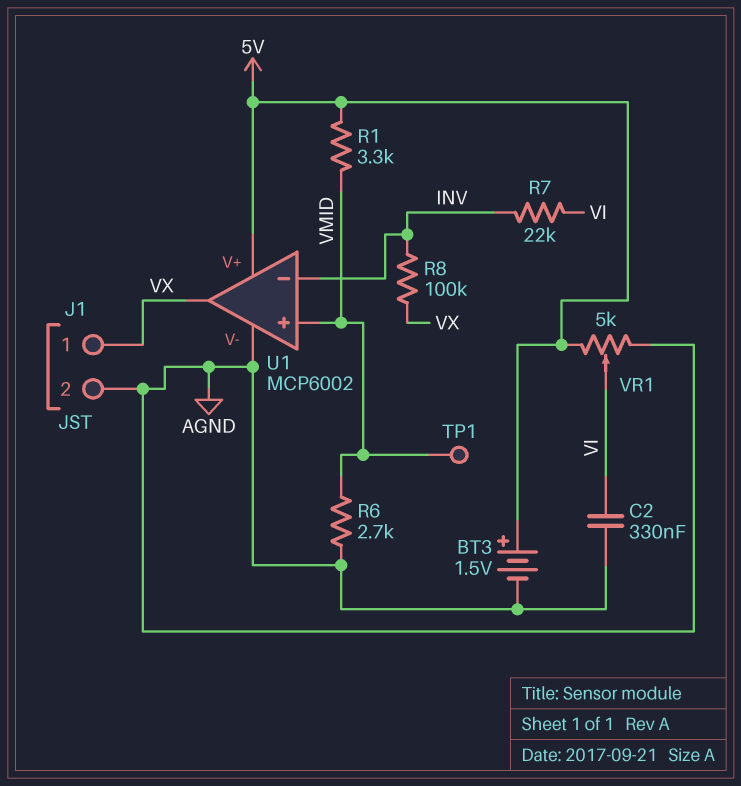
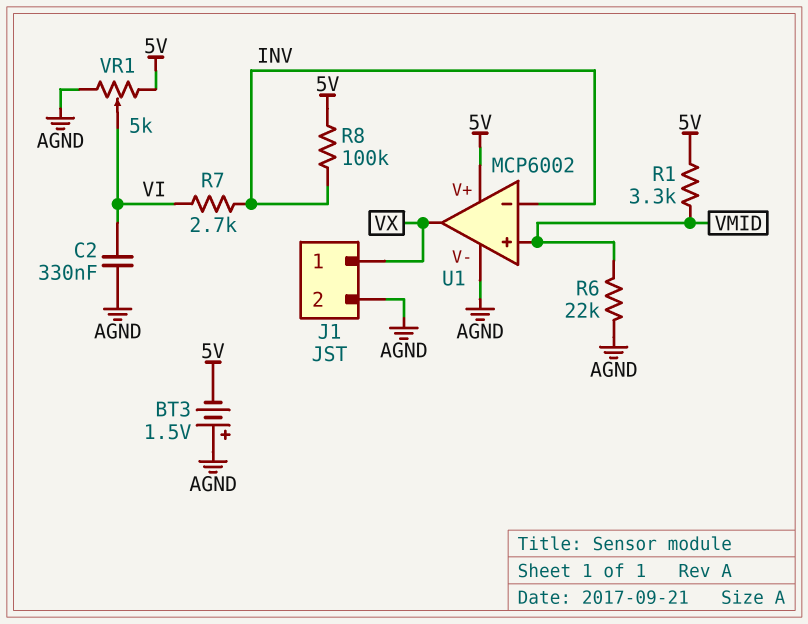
BT3: 1.5V (plus 5V, minus AGND) -> 1.5V (plus AGND, minus 5V)
R6: 2.7k (AGND, VMID) -> 22k (AGND, VMID)
R7: 22k (INV, VI) -> 2.7k (INV, VI)
R8: 100k (INV, VX) -> 100k (5V, INV)
TP1: test point (VMID) -> none

